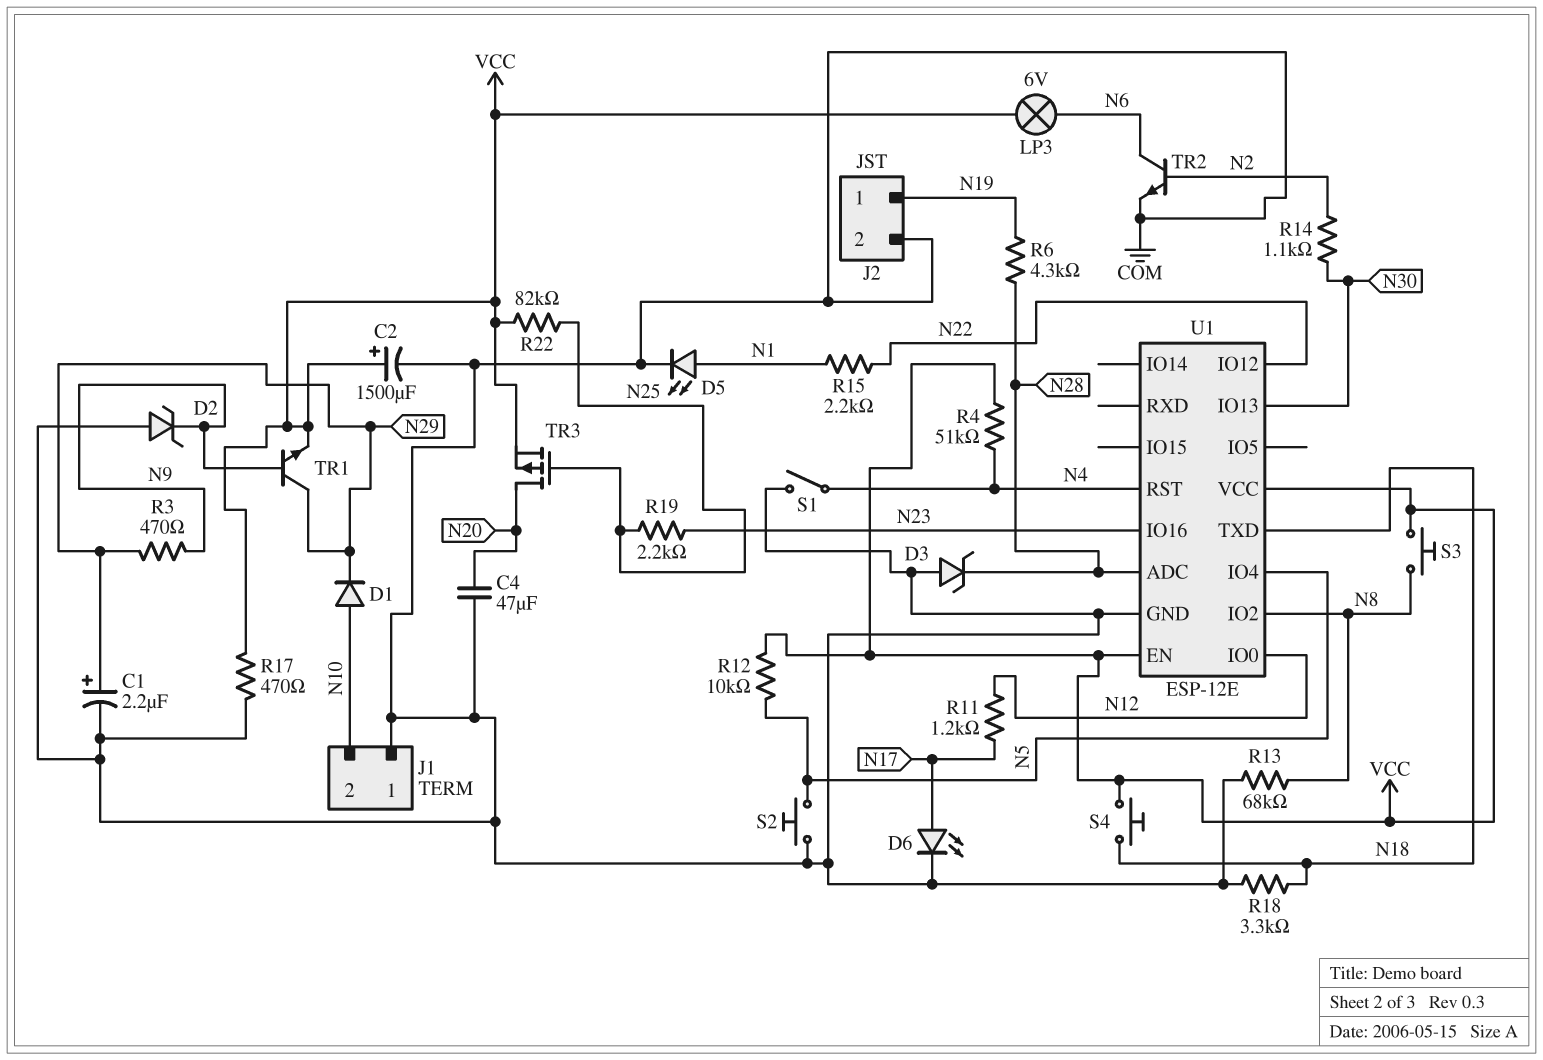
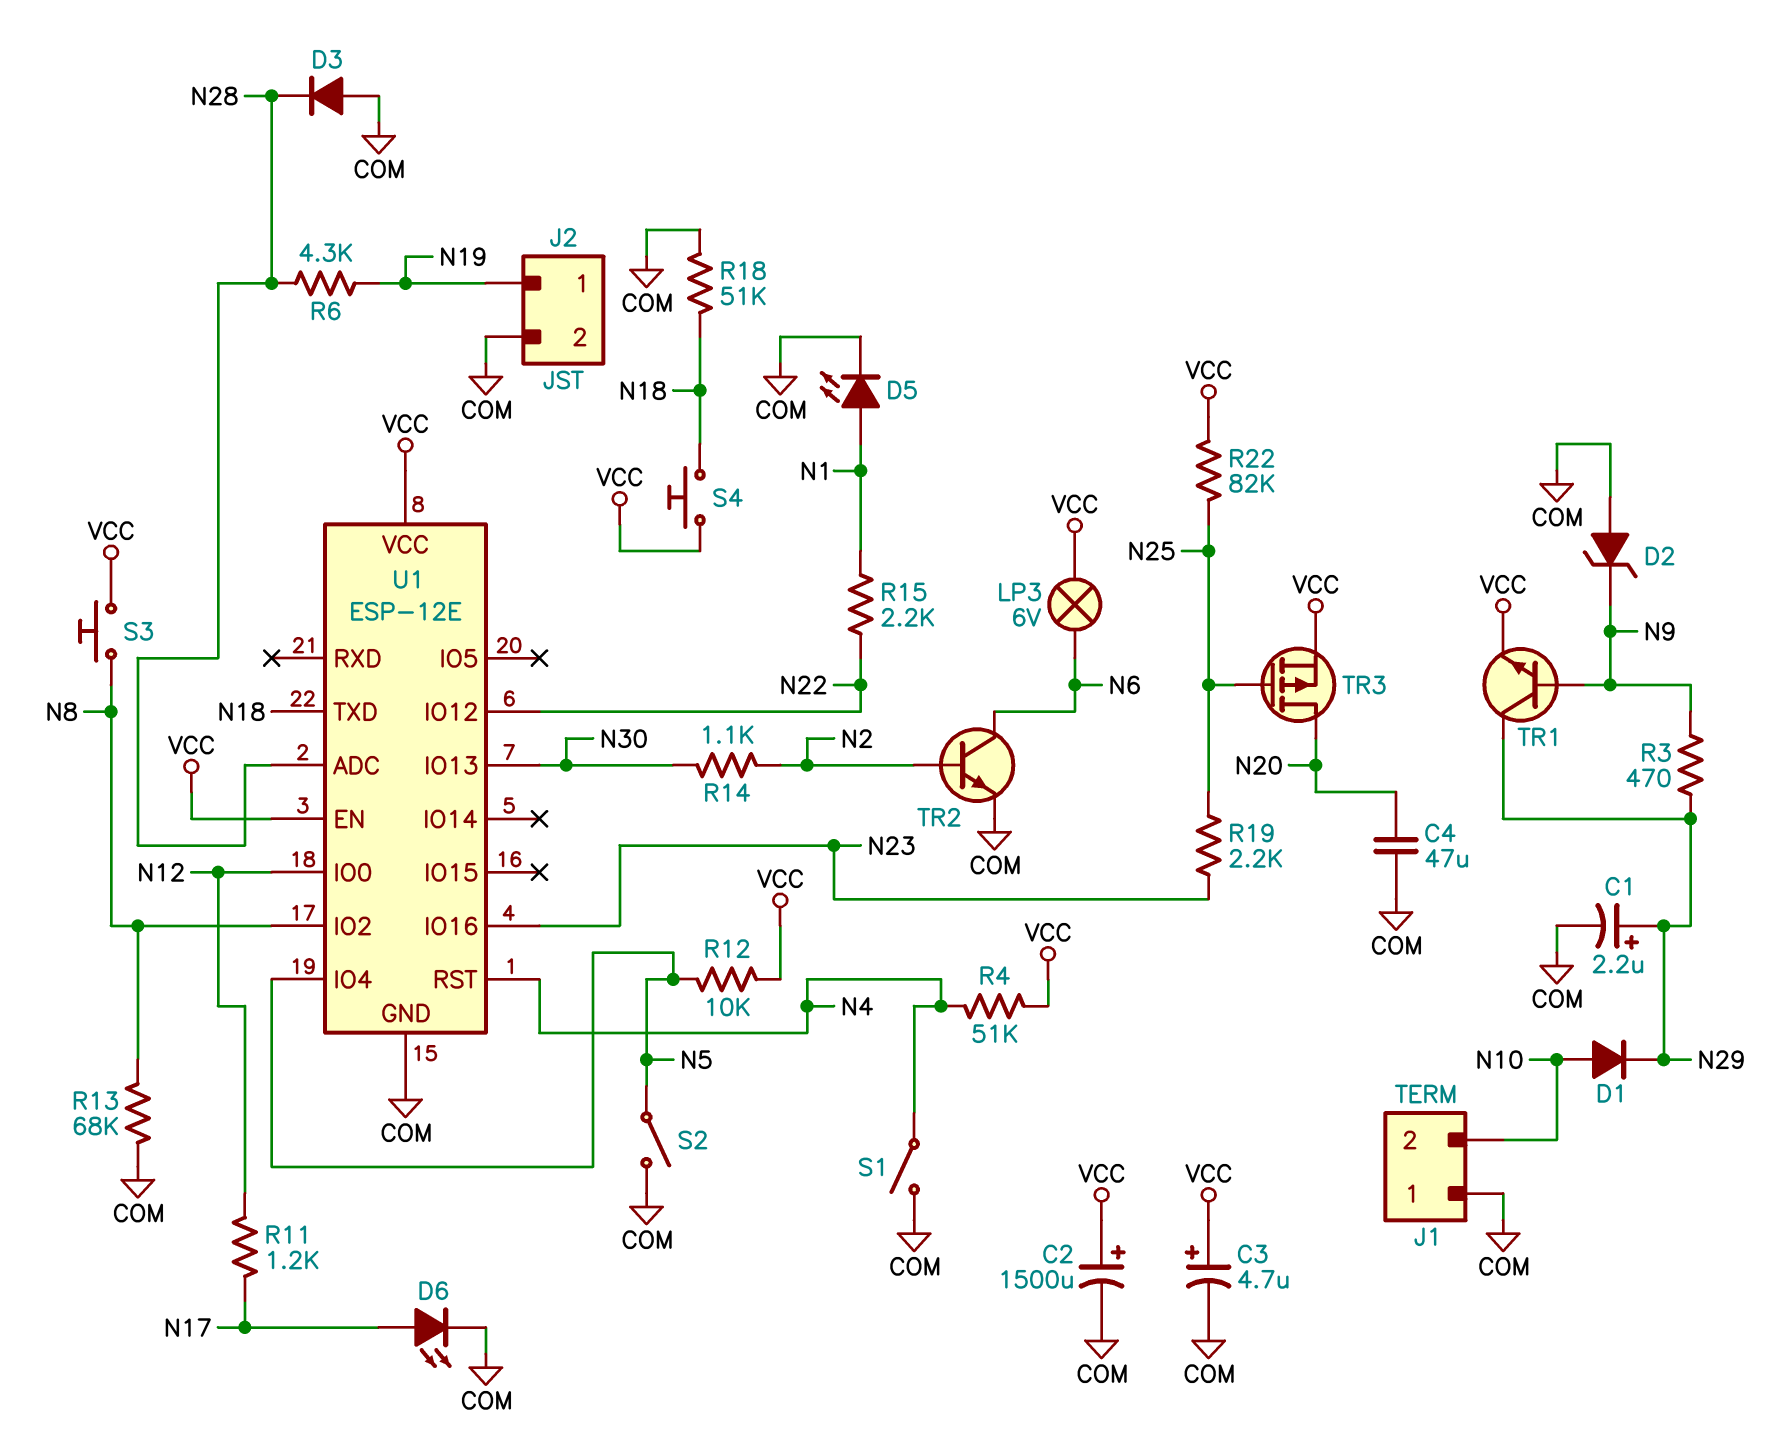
C3: none -> 4.7uF (plus VCC, minus COM)
D3: zener (A COM, K N28) -> diode (A COM, K N28)
R17: 470 (COM, VCC) -> none
R18: 3.3k (COM, N18) -> 51k (COM, N18)
S2: button (COM, N5) -> switch (COM, N5)

